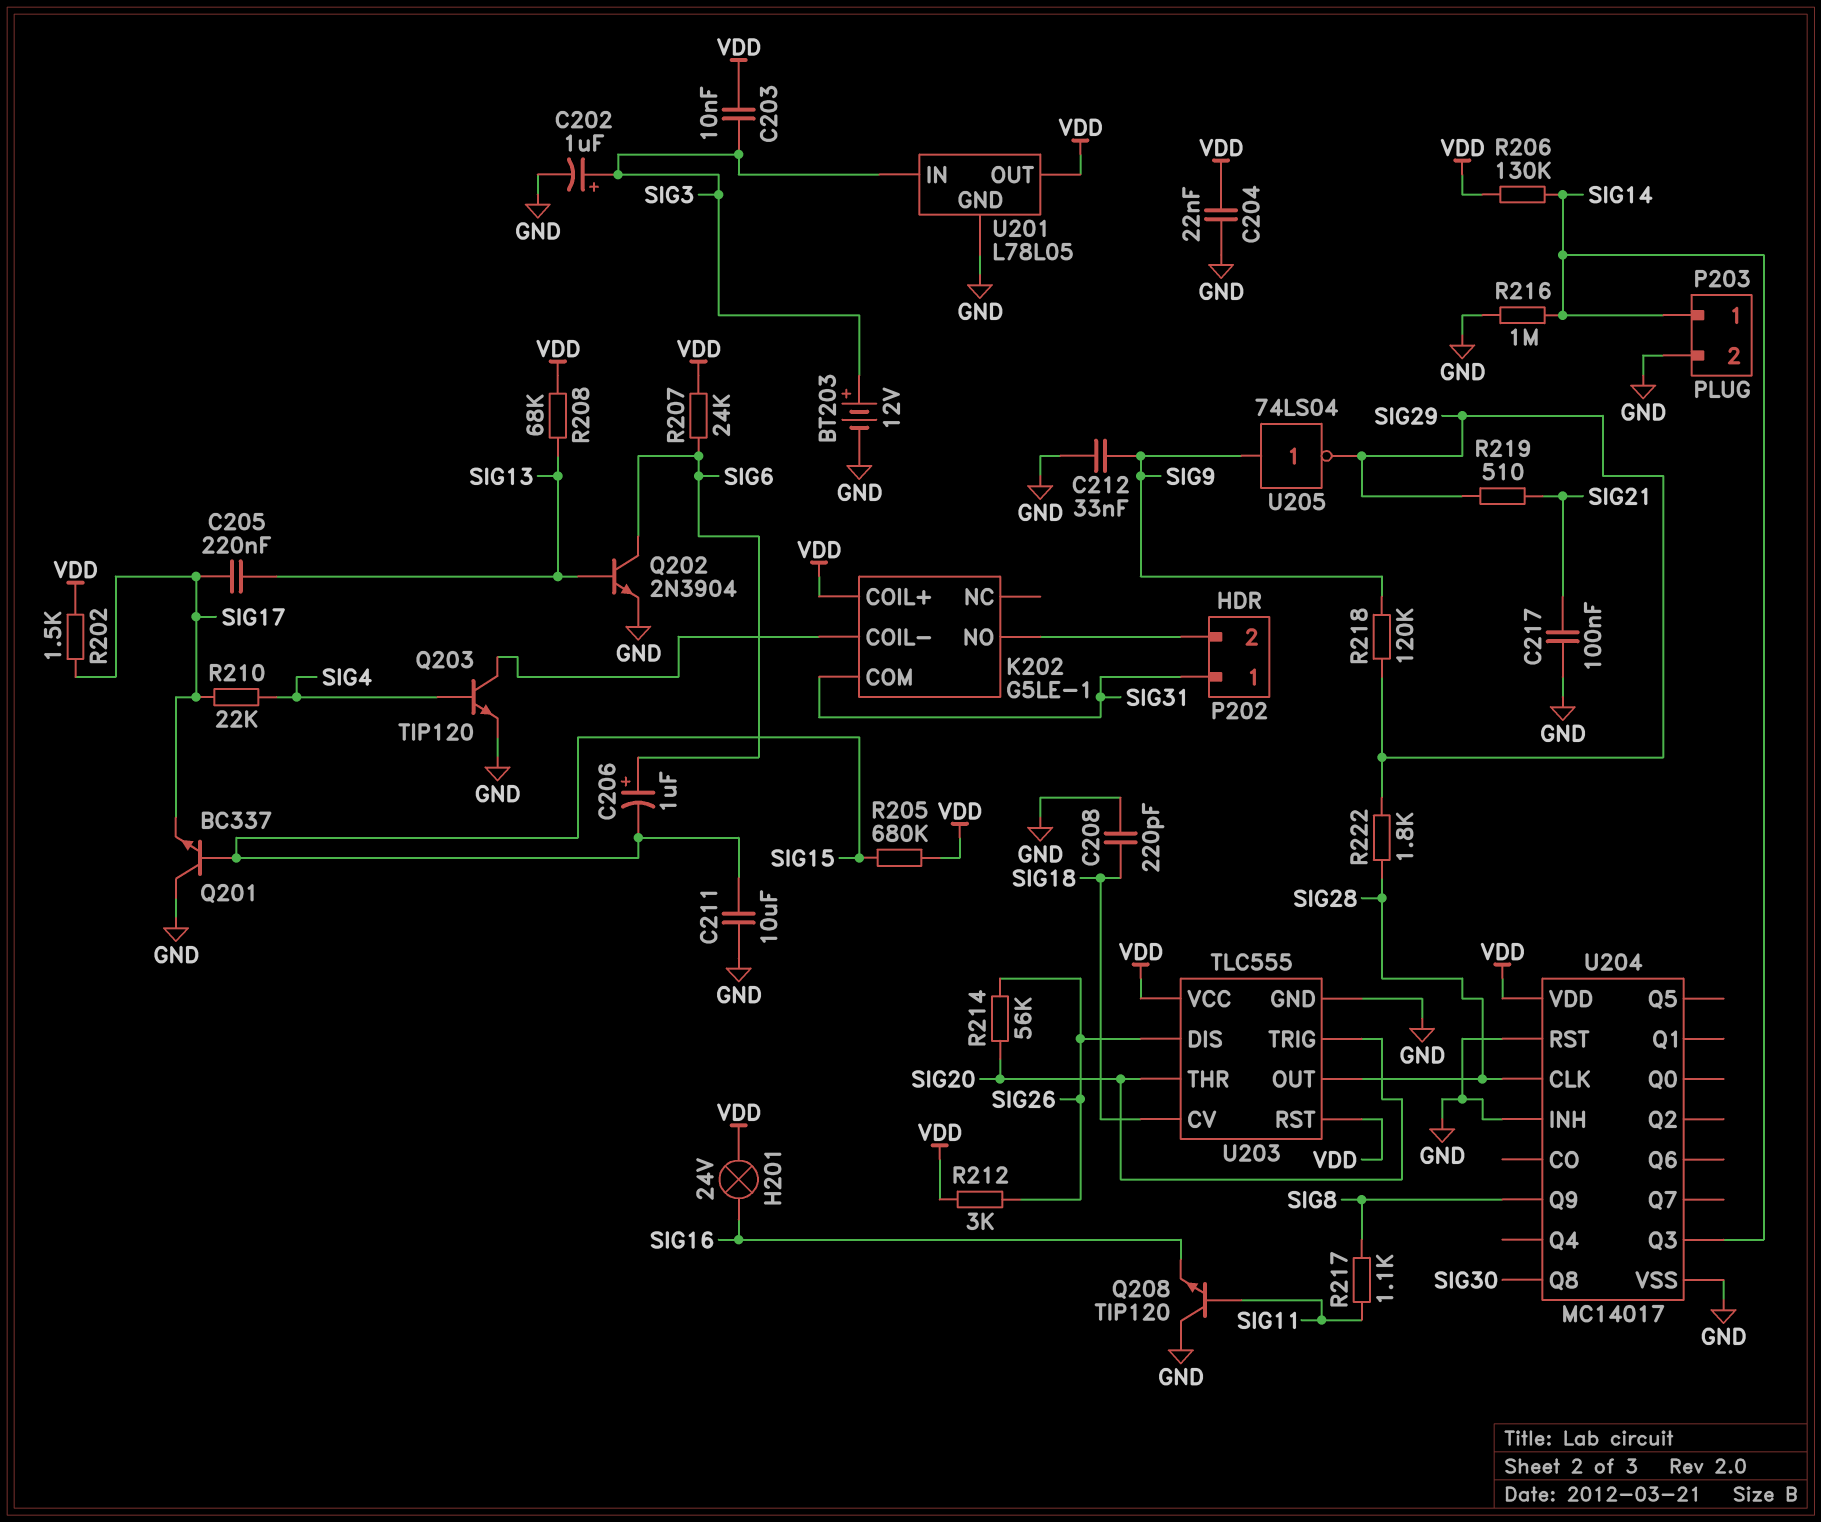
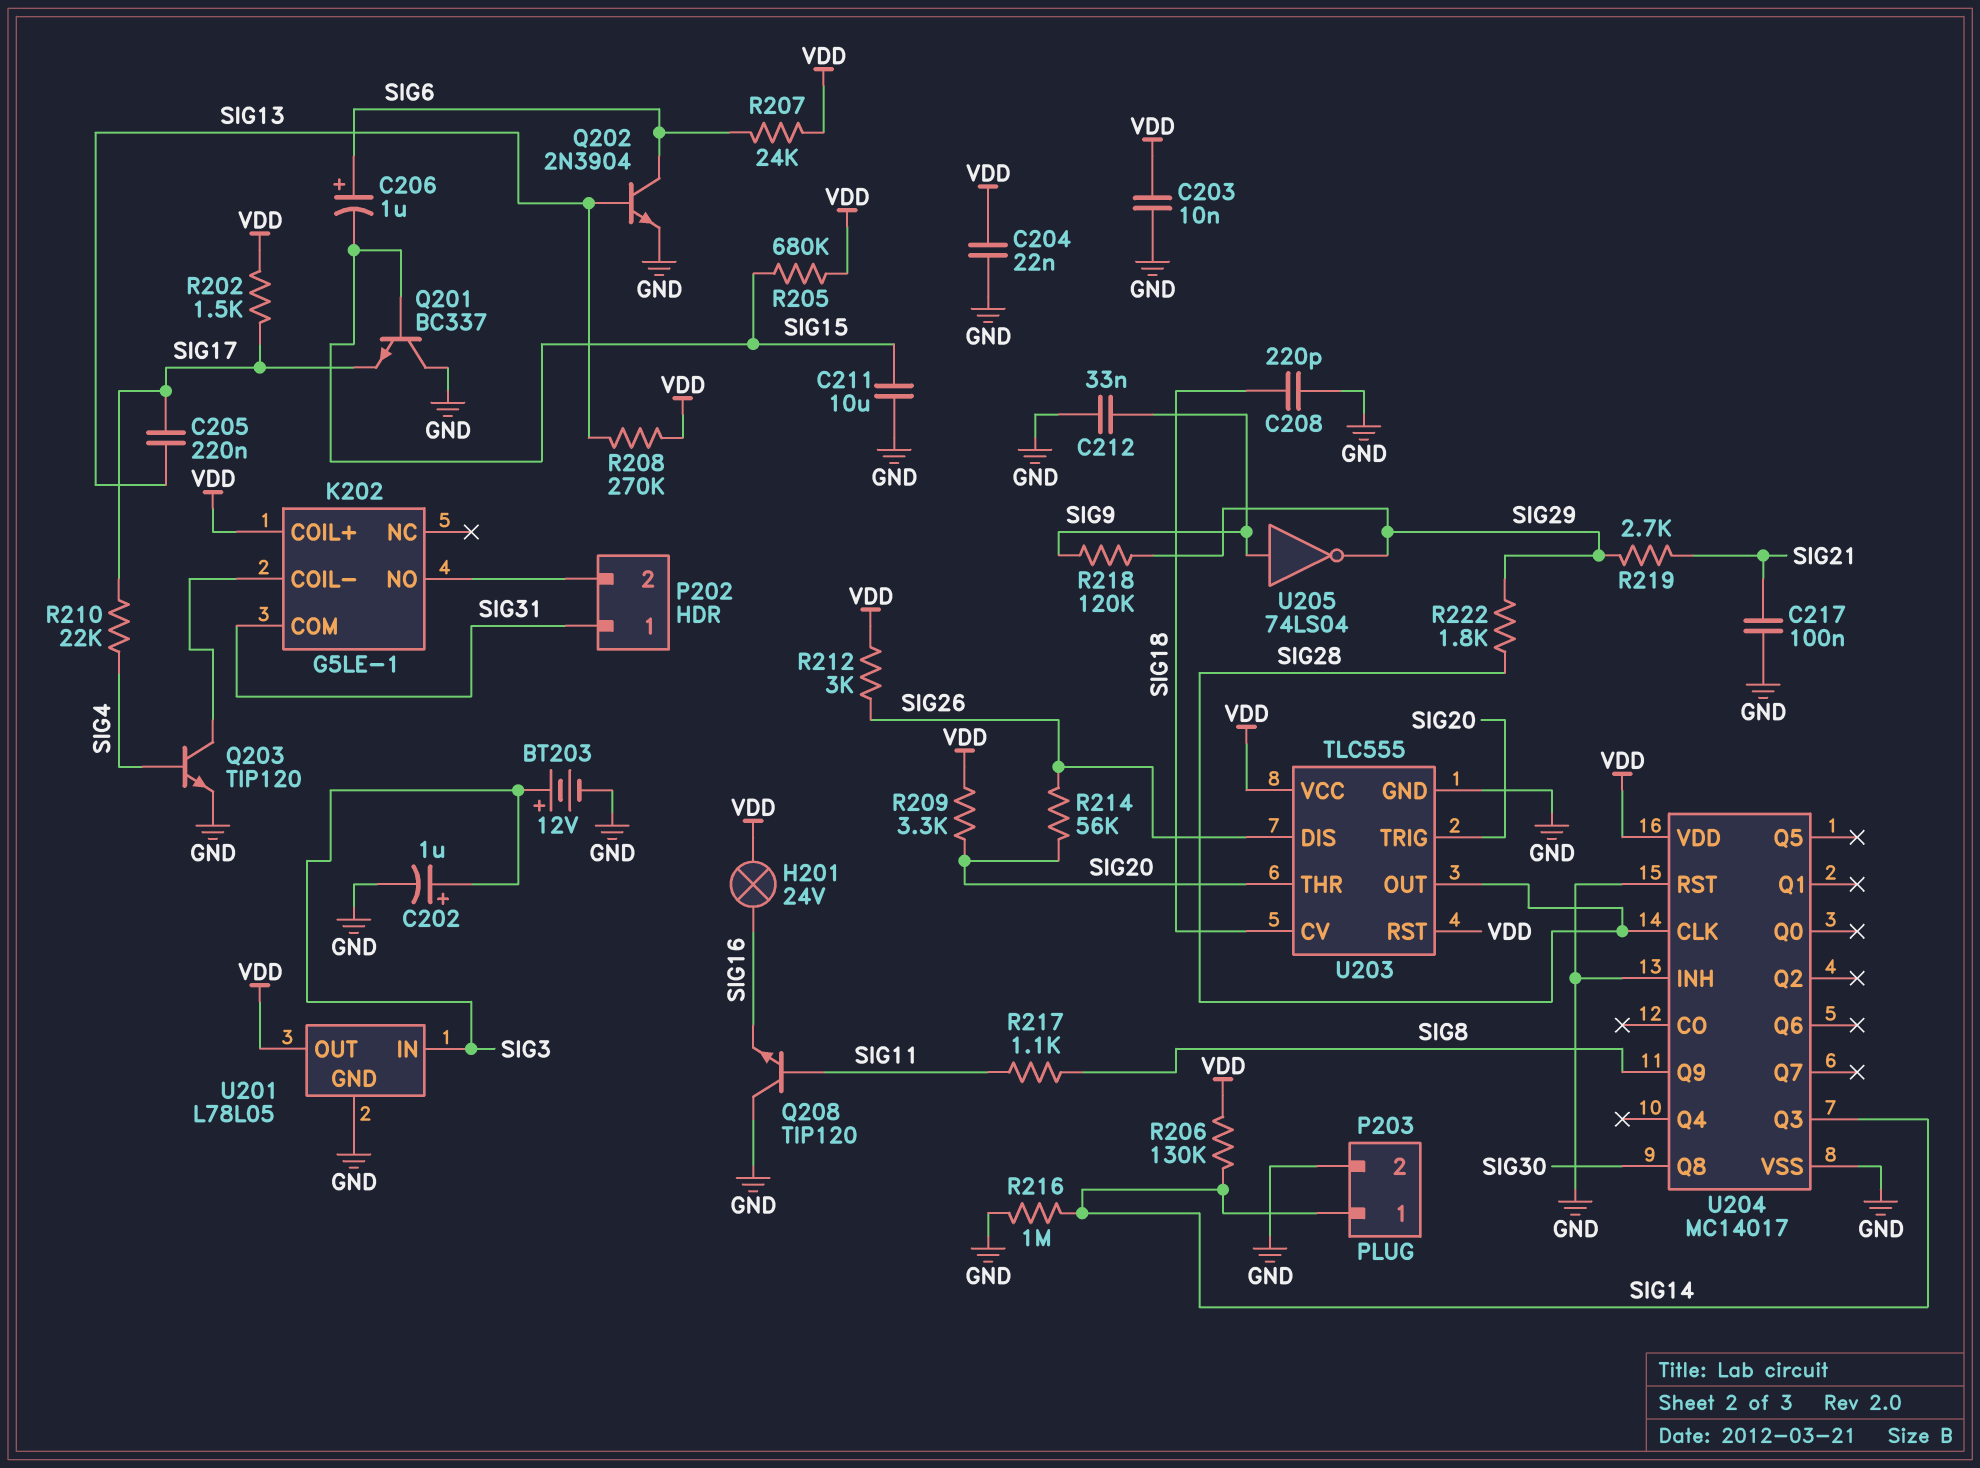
C203: 10nF (SIG3, VDD) -> 10nF (GND, VDD)
R208: 68k (SIG13, VDD) -> 270k (SIG13, VDD)
R209: none -> 3.3k (SIG20, VDD)
R219: 510 (SIG21, SIG29) -> 2.7k (SIG21, SIG29)

